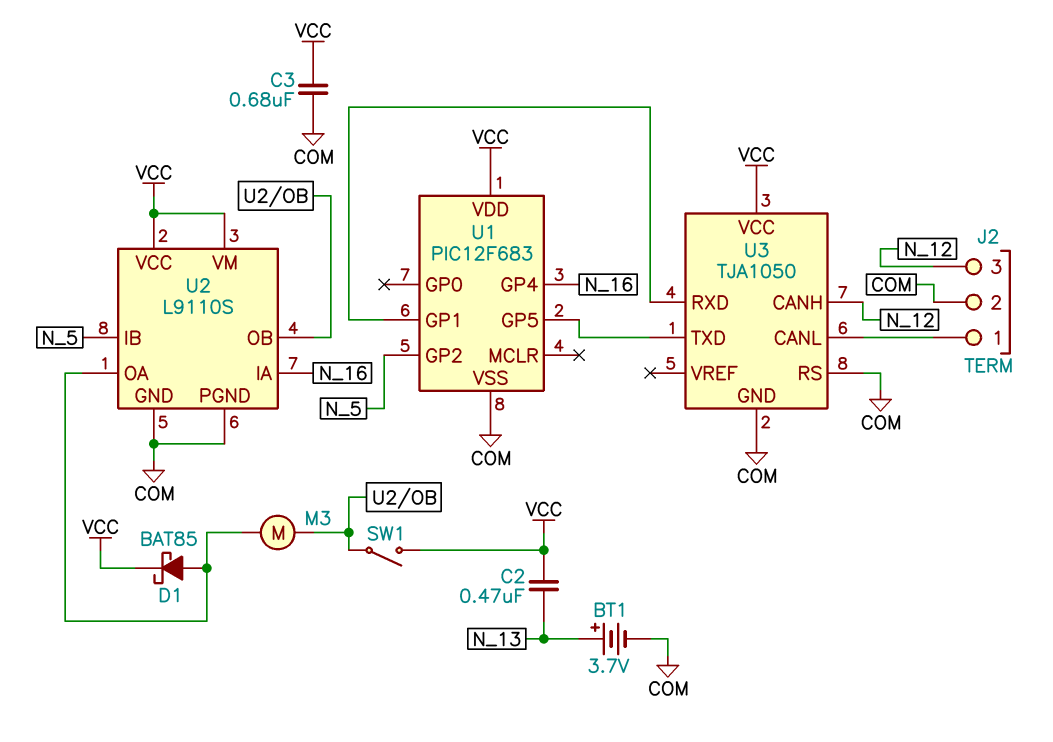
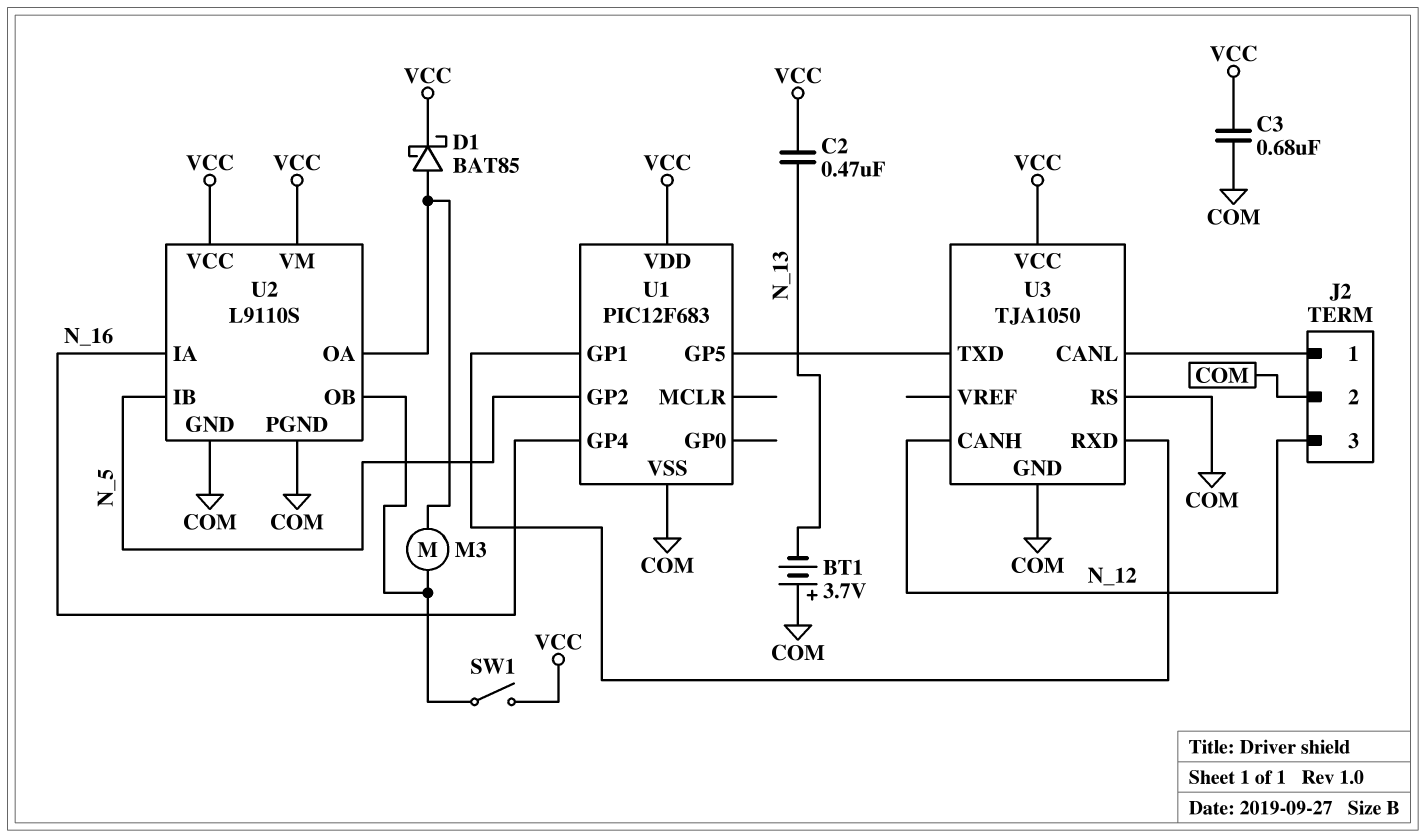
BT1: 3.7V (plus N_13, minus COM) -> 3.7V (plus COM, minus N_13)

